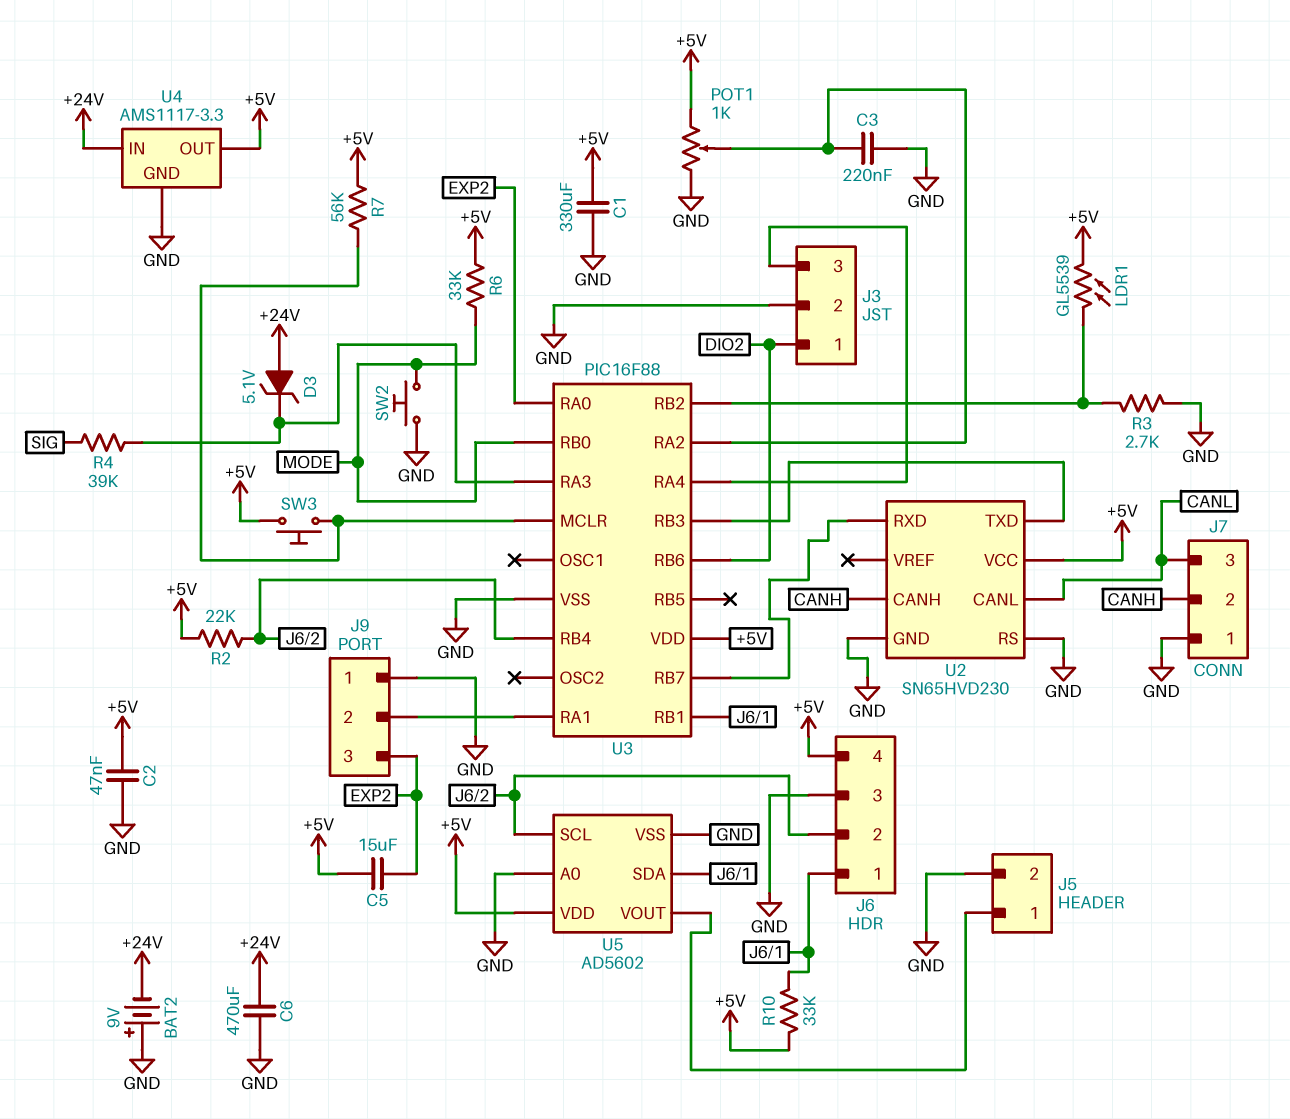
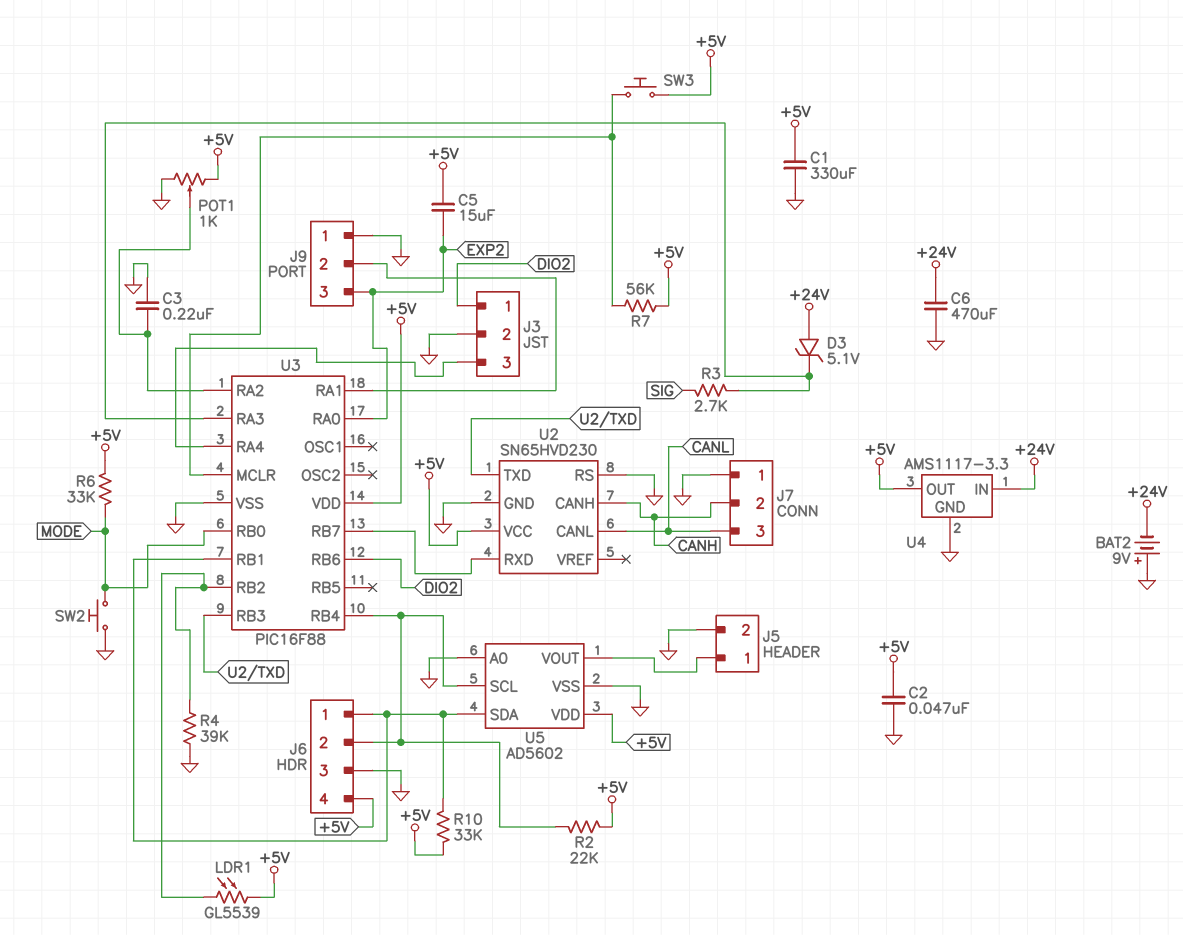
R3: 2.7k (GND, U3/RB2) -> 2.7k (SIG, U3/RA3)
R4: 39k (SIG, U3/RA3) -> 39k (GND, U3/RB2)

